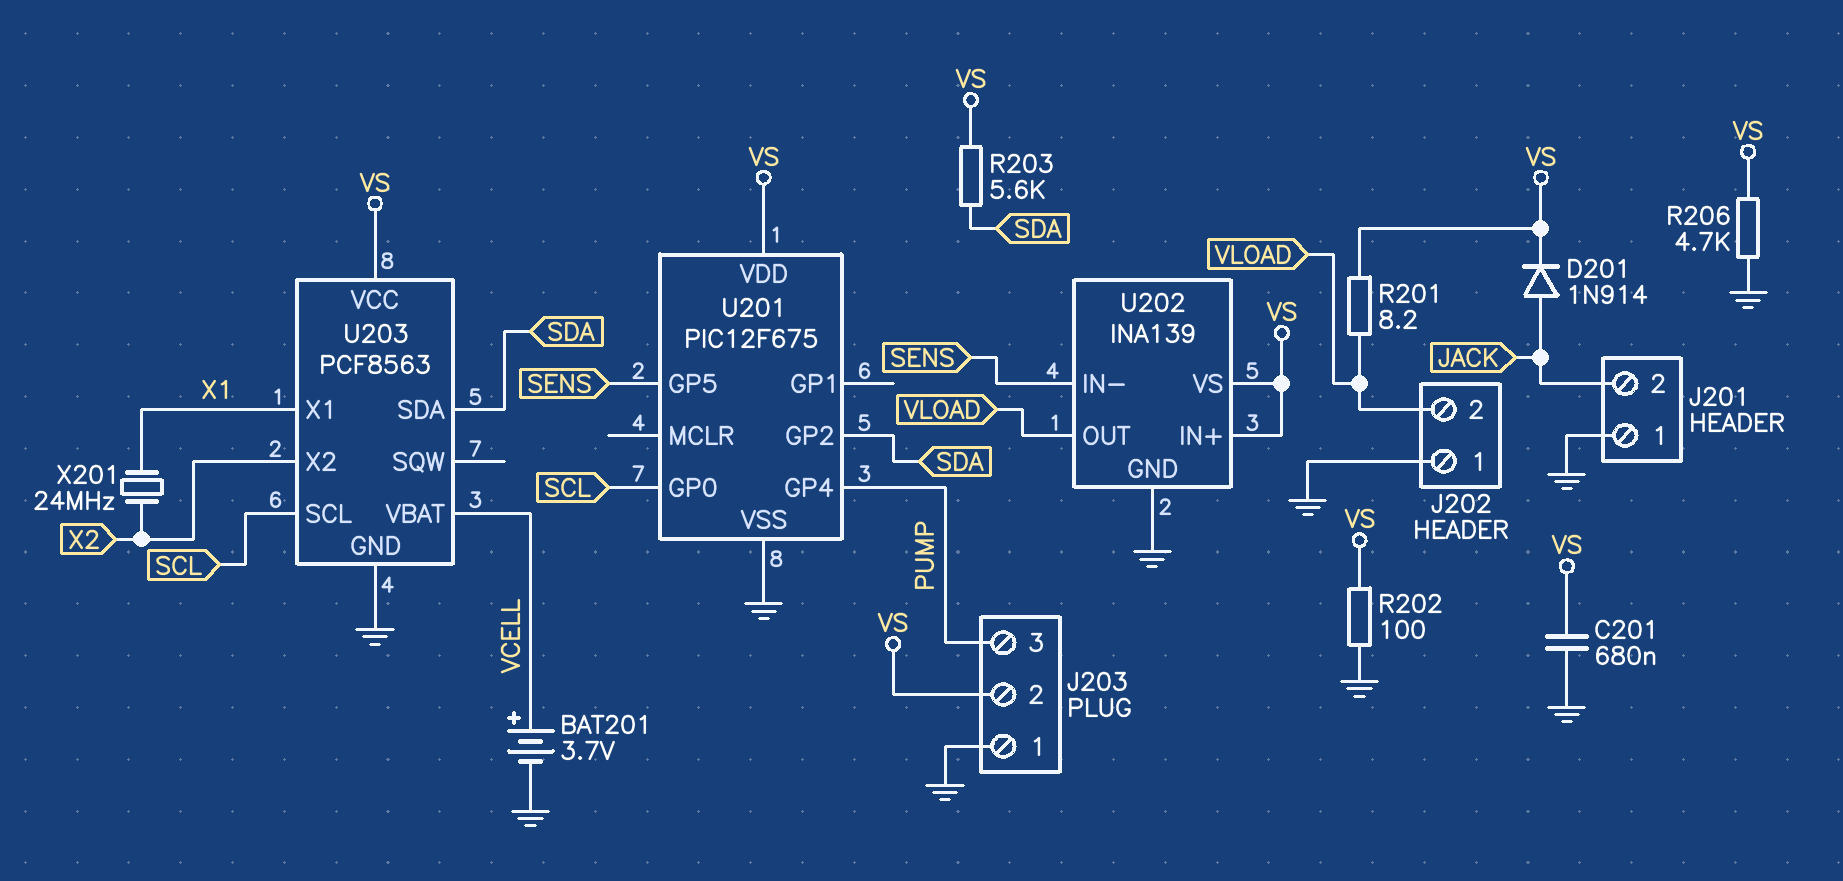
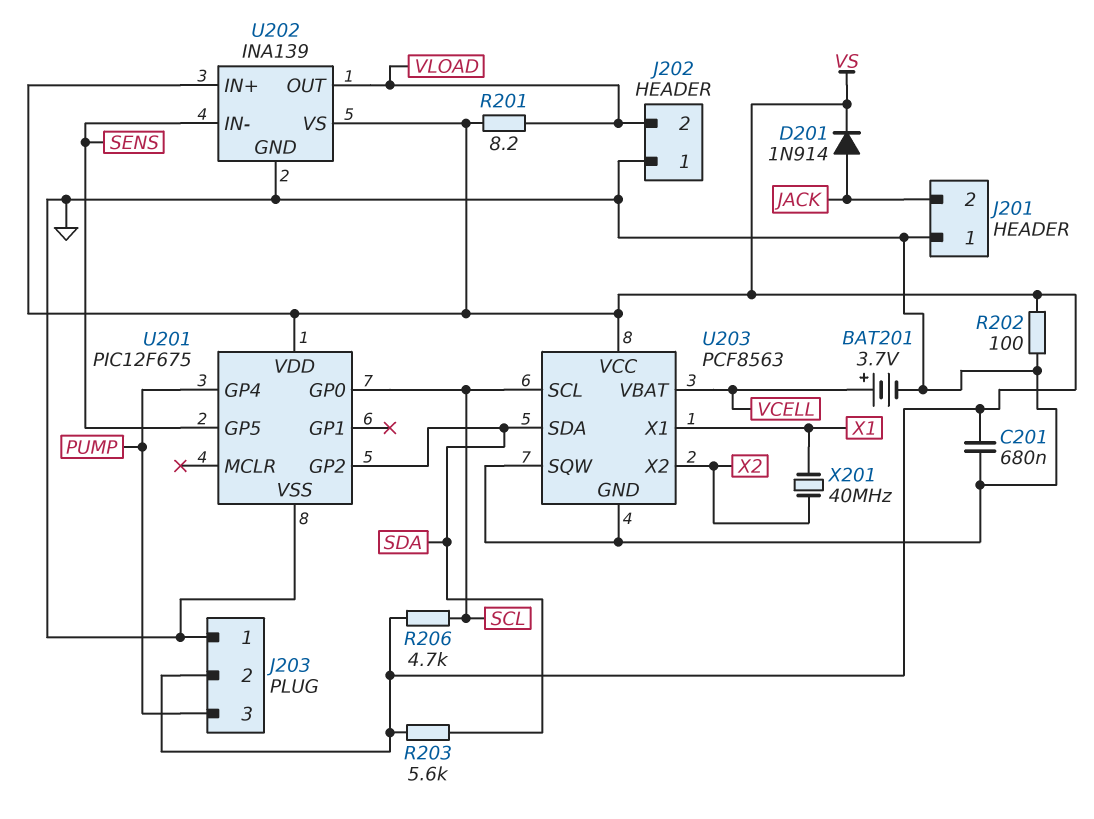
R206: 4.7k (GND, VS) -> 4.7k (SCL, VS)
U203 pin SQW: none -> GND
X201: 24MHz (X1, X2) -> 40MHz (X1, X2)

